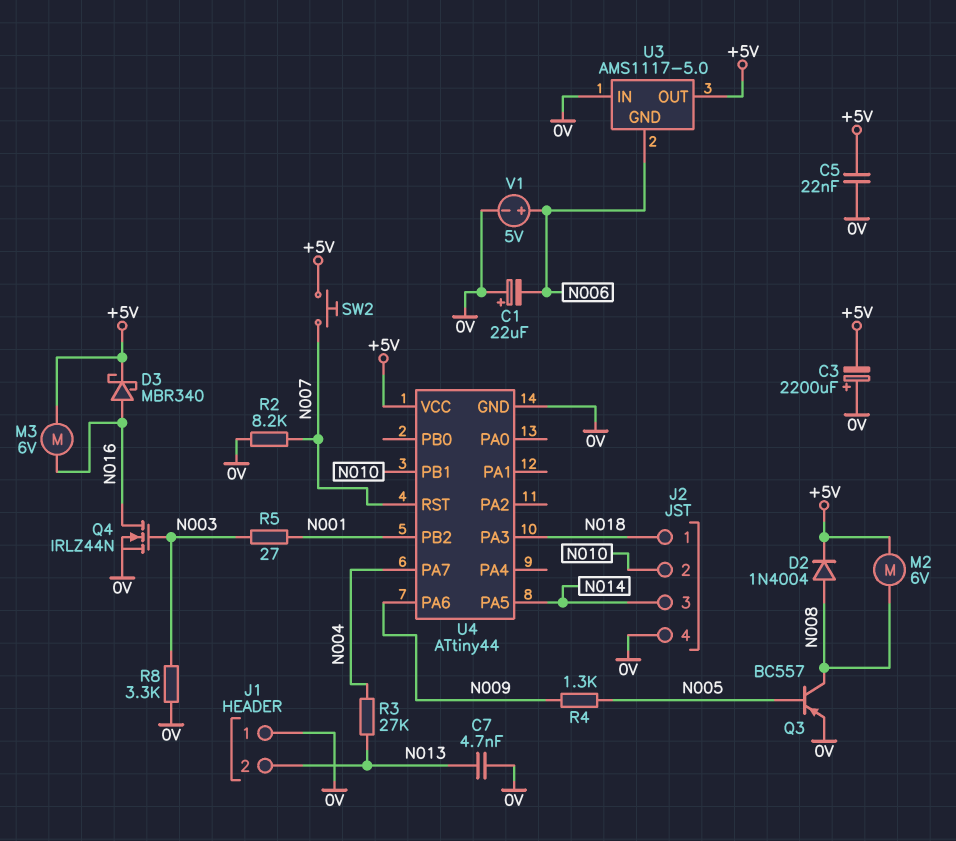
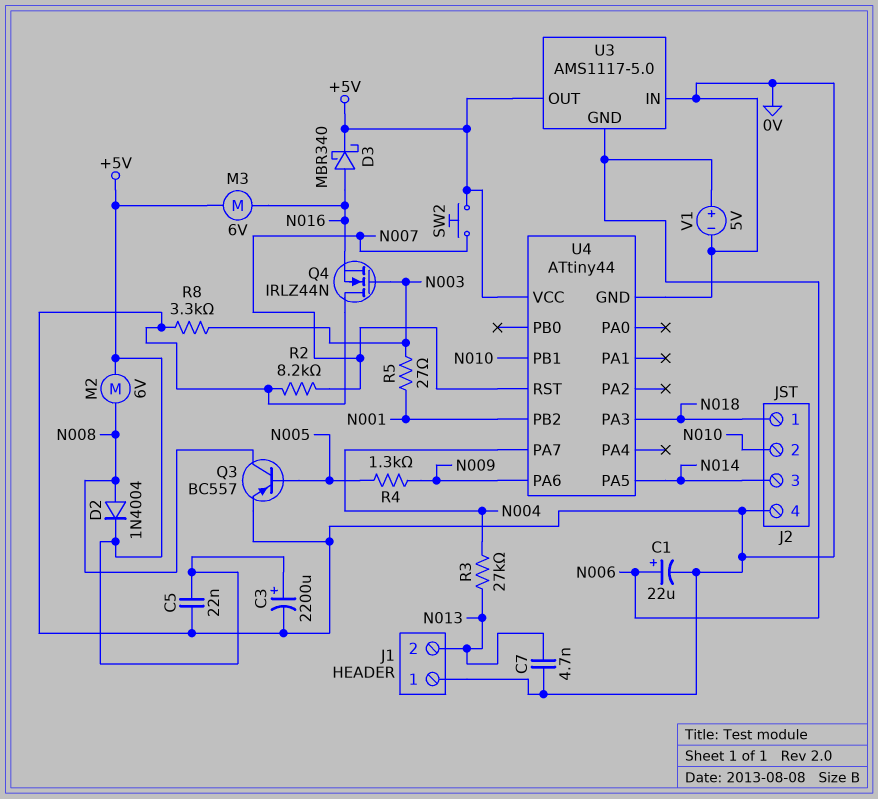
C1: 22uF (plus 0V, minus N006) -> 22uF (plus N006, minus 0V)
C3: 2200uF (plus 0V, minus +5V) -> 2200uF (plus +5V, minus 0V)
Q4: NMOS IRLZ44N (G N003, D N016, S 0V) -> NMOS IRLZ44N (G N003, D 0V, S N016)

